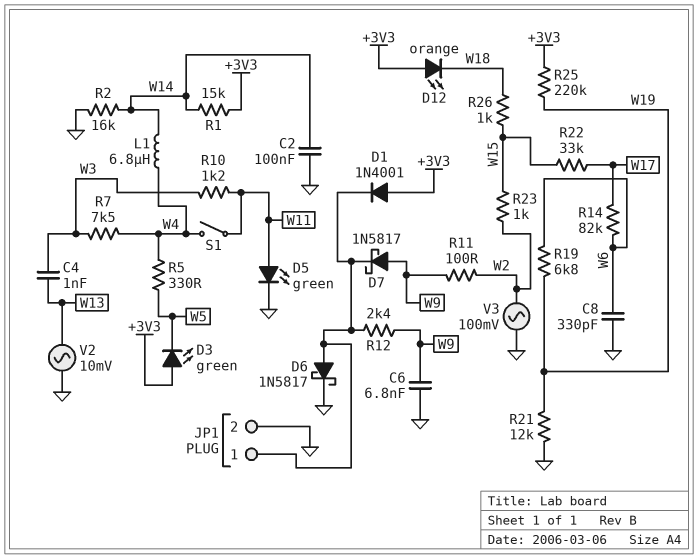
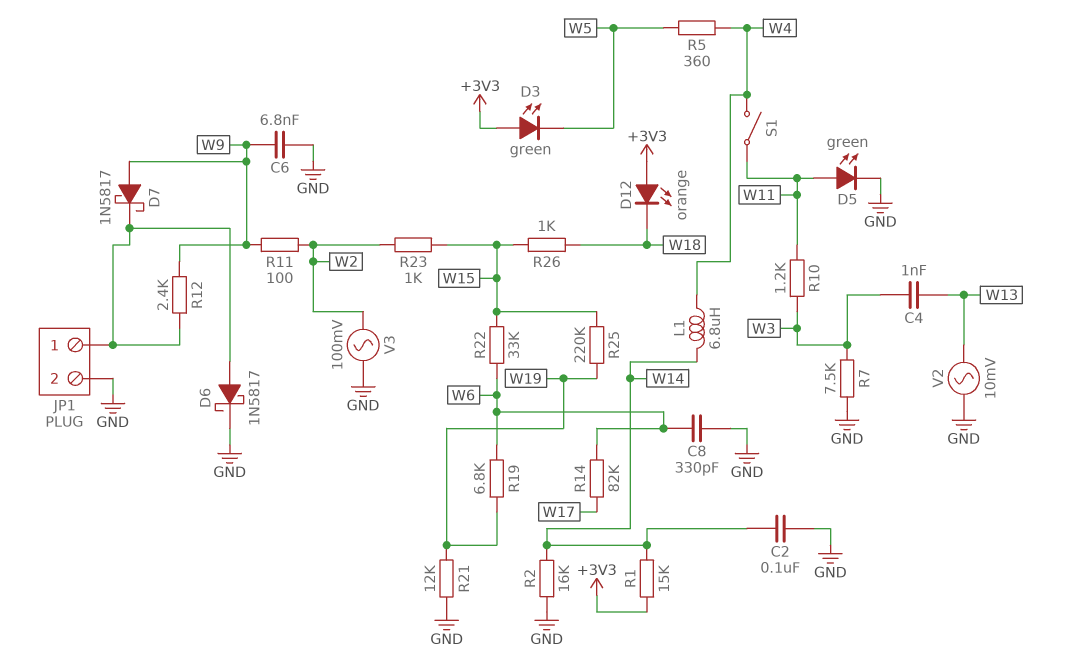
D1: diode 1N4001 (A +3V3, K JP1/1) -> none
R5: 330 (W4, W5) -> 360 (W4, W5)
R7: 7.5k (W3, W4) -> 7.5k (GND, W3)
R22: 33k (W15, W17) -> 33k (W6, W15)
R25: 220k (+3V3, W19) -> 220k (W15, W19)

